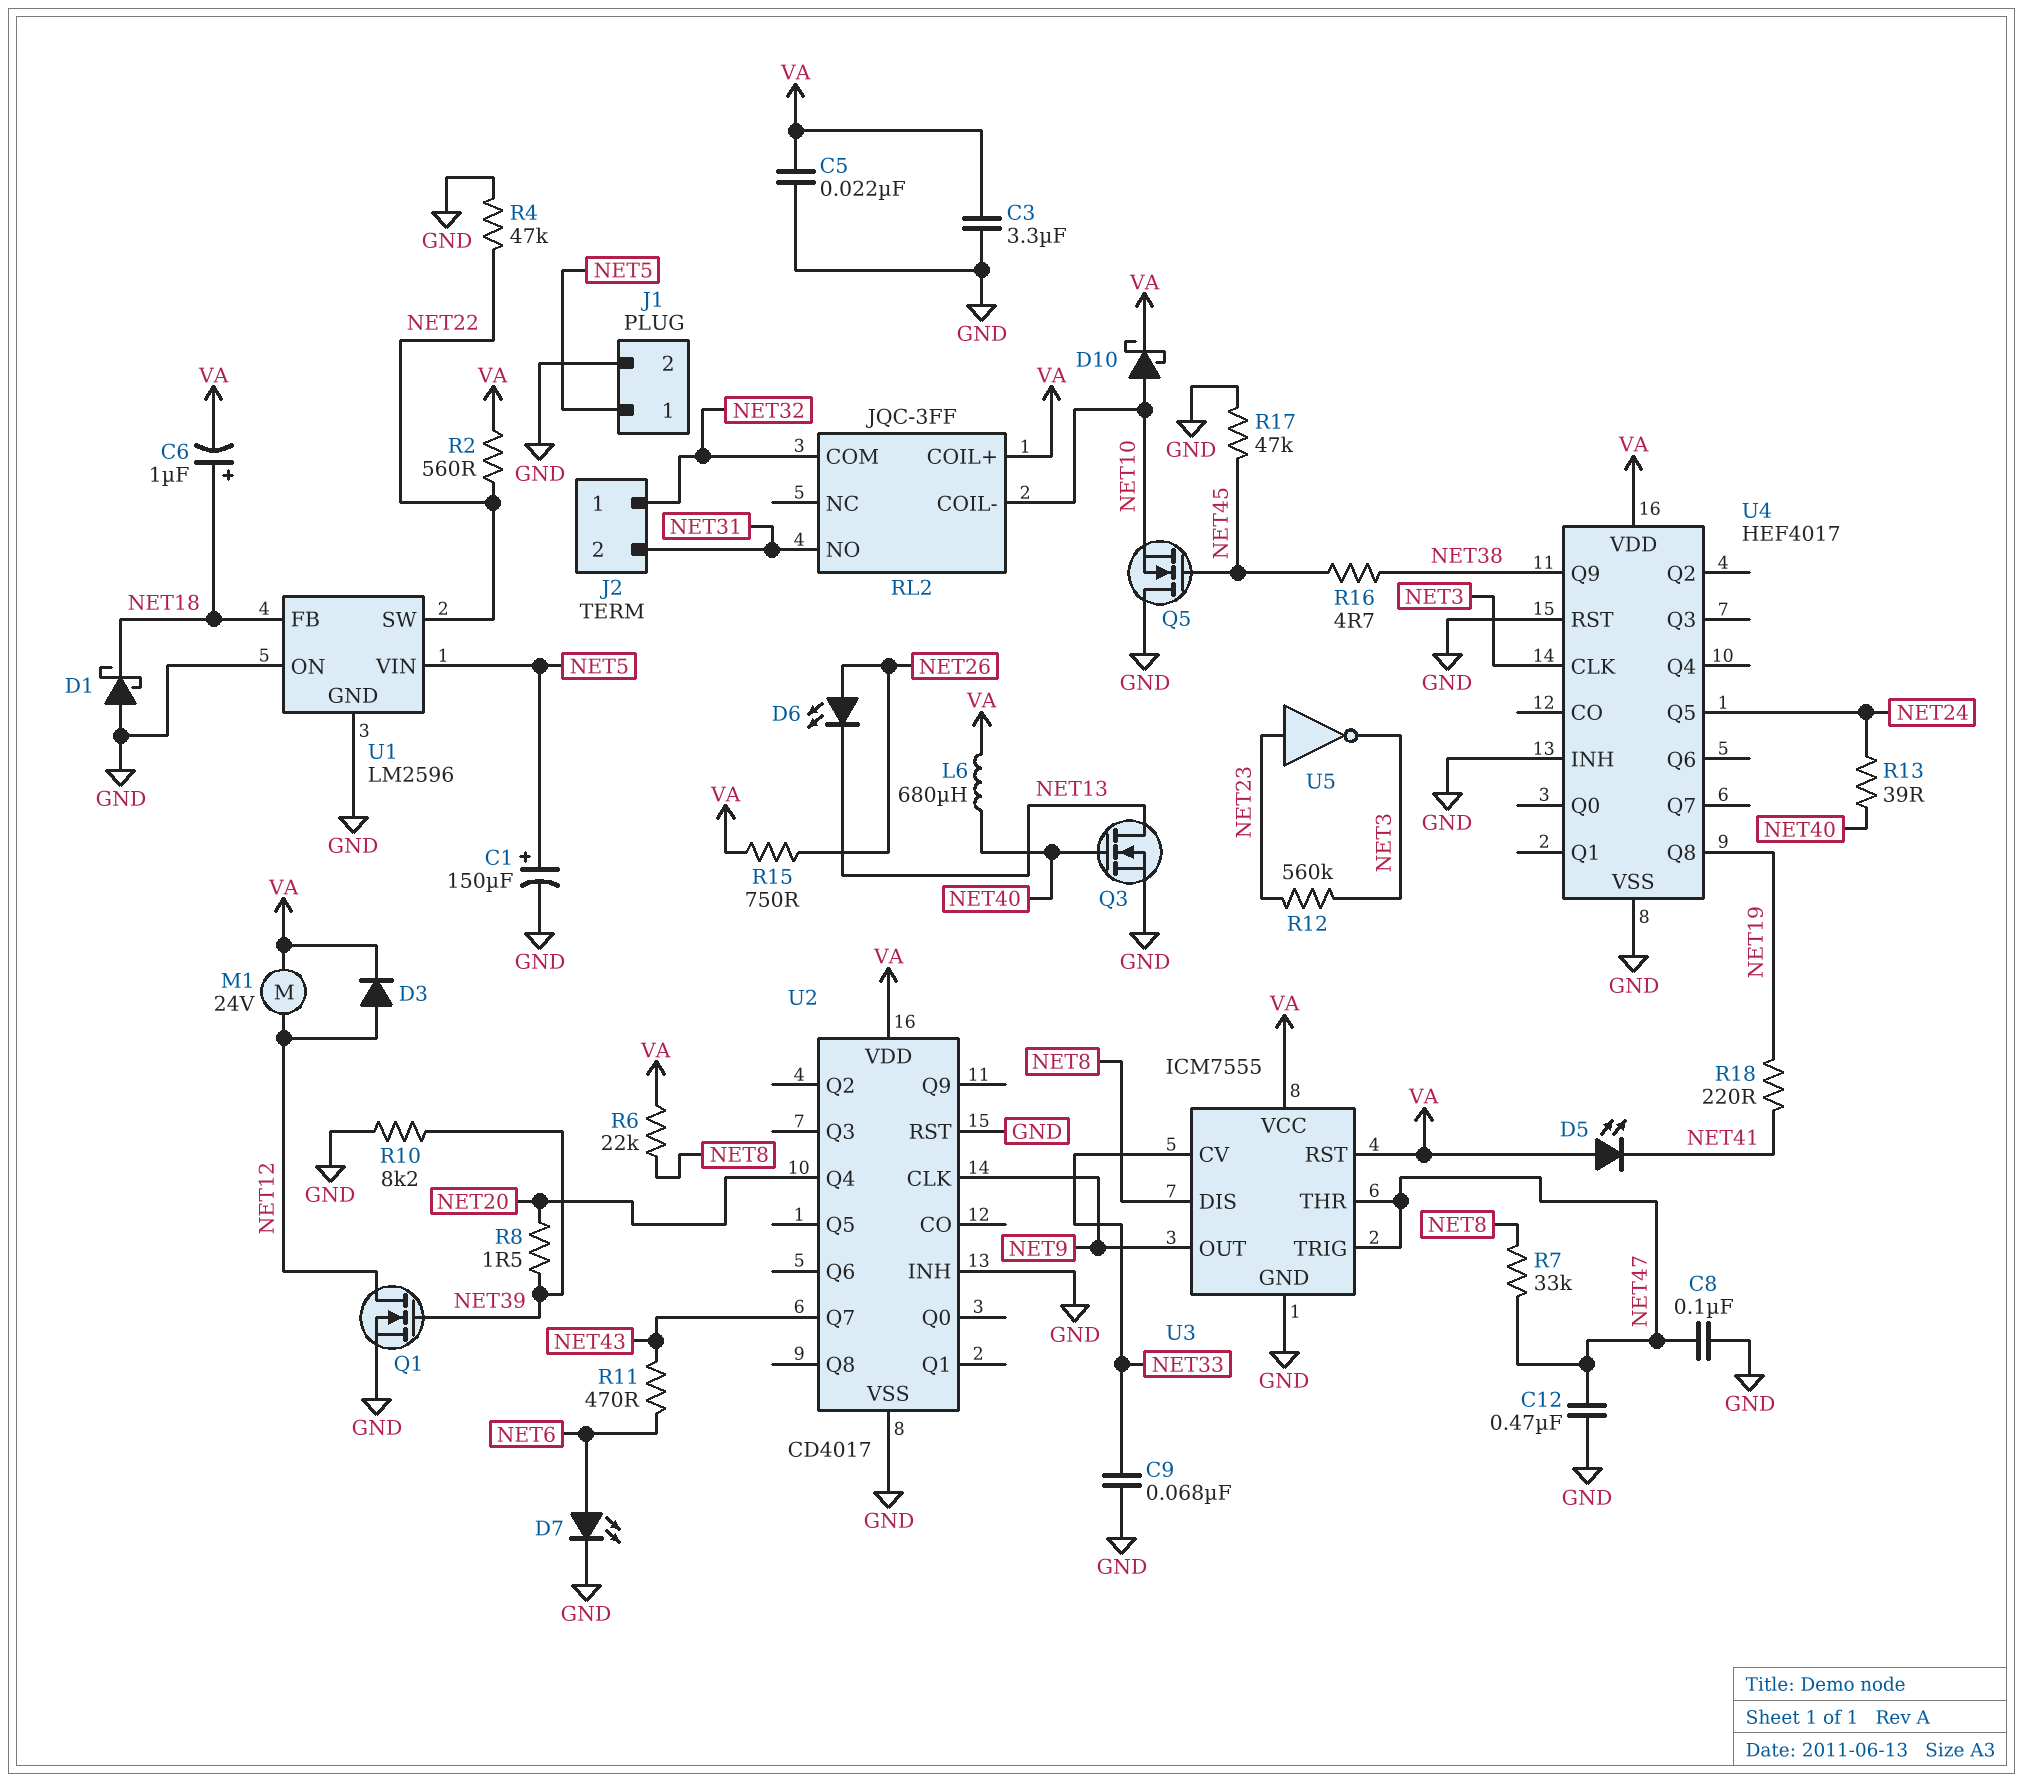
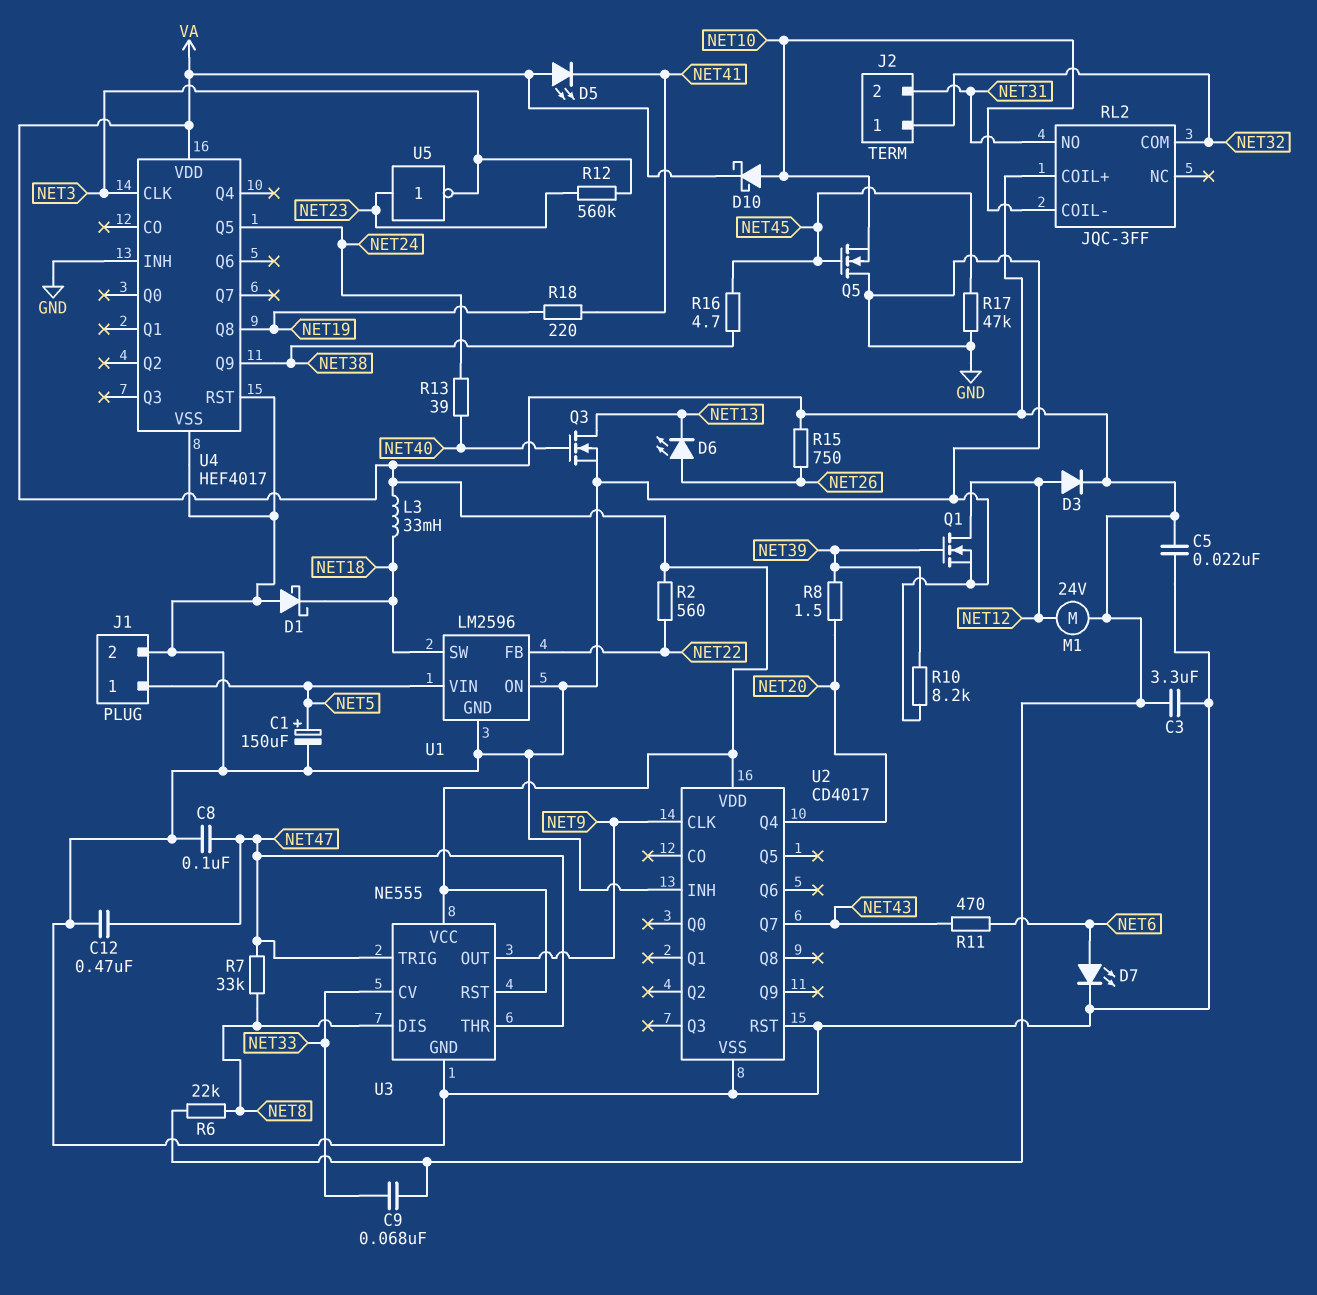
C6: 1uF (plus NET18, minus VA) -> none
C9: 68nF (GND, NET33) -> 68nF (NET33, VA)
L3: none -> 33mH (NET18, VA)
L6: 680uH (NET40, VA) -> none
R4: 47k (GND, NET22) -> none
U1 pin FB: NET18 -> NET22
U1 pin SW: NET22 -> NET18
U3: ICM7555 -> NE555

